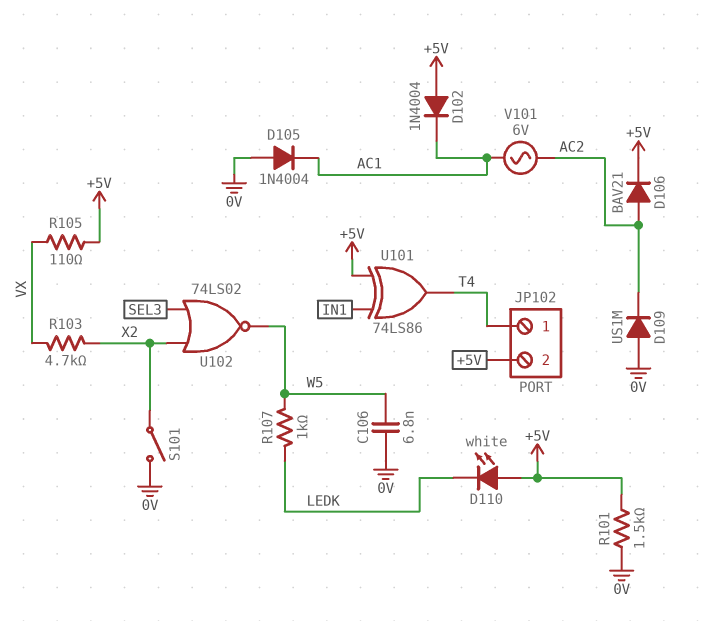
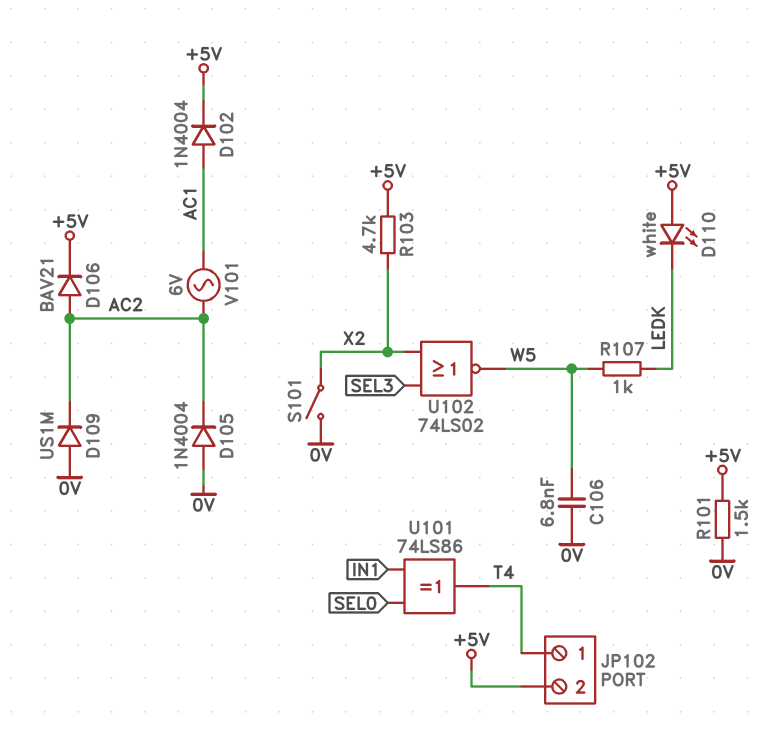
D102: diode 1N4004 (A +5V, K AC1) -> diode 1N4004 (A AC1, K +5V)
D105: diode 1N4004 (A 0V, K AC1) -> diode 1N4004 (A 0V, K AC2)
R103: 4.7k (VX, X2) -> 4.7k (+5V, X2)
R105: 110 (+5V, VX) -> none
U101: XOR 74LS86 (in +5V, in IN1, out T4) -> XOR 74LS86 (in IN1, in SEL0, out T4)

